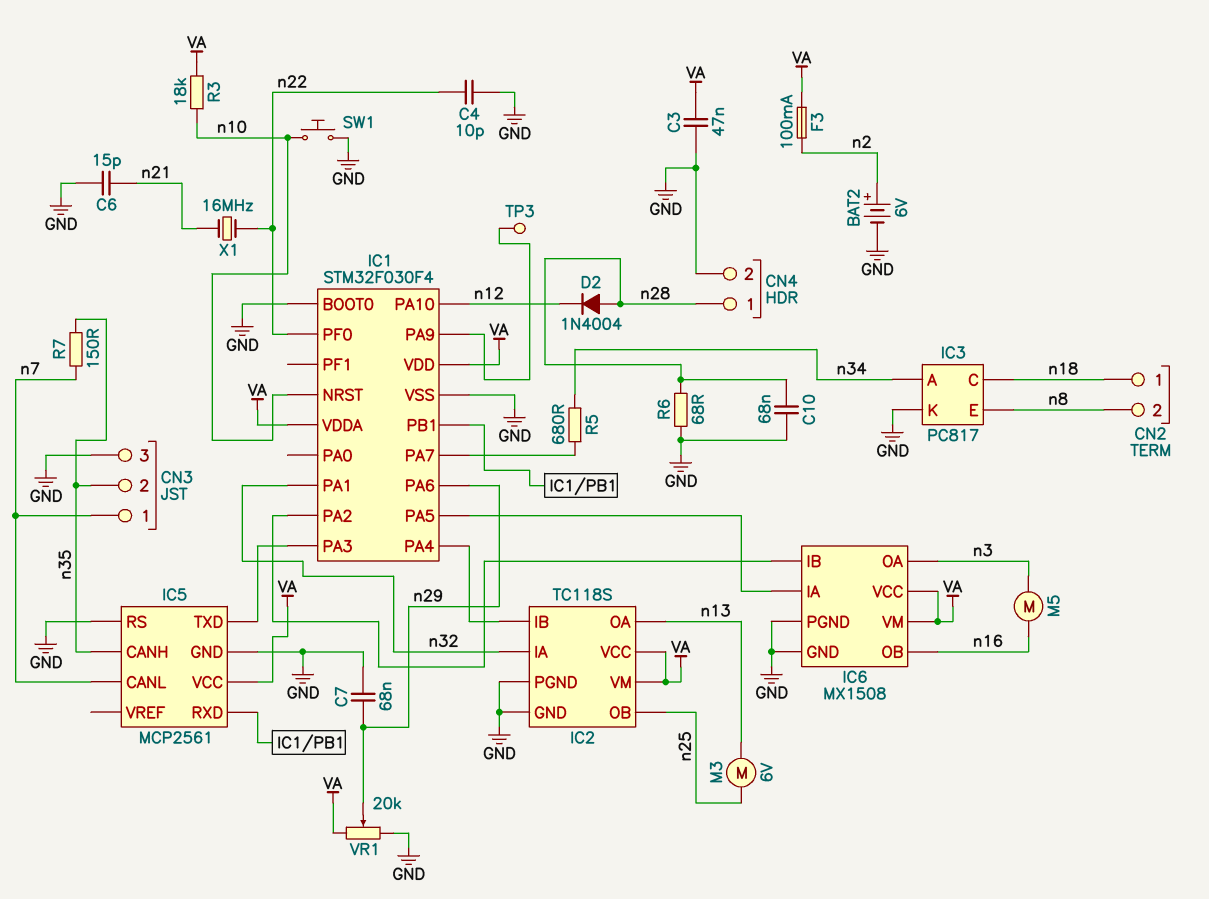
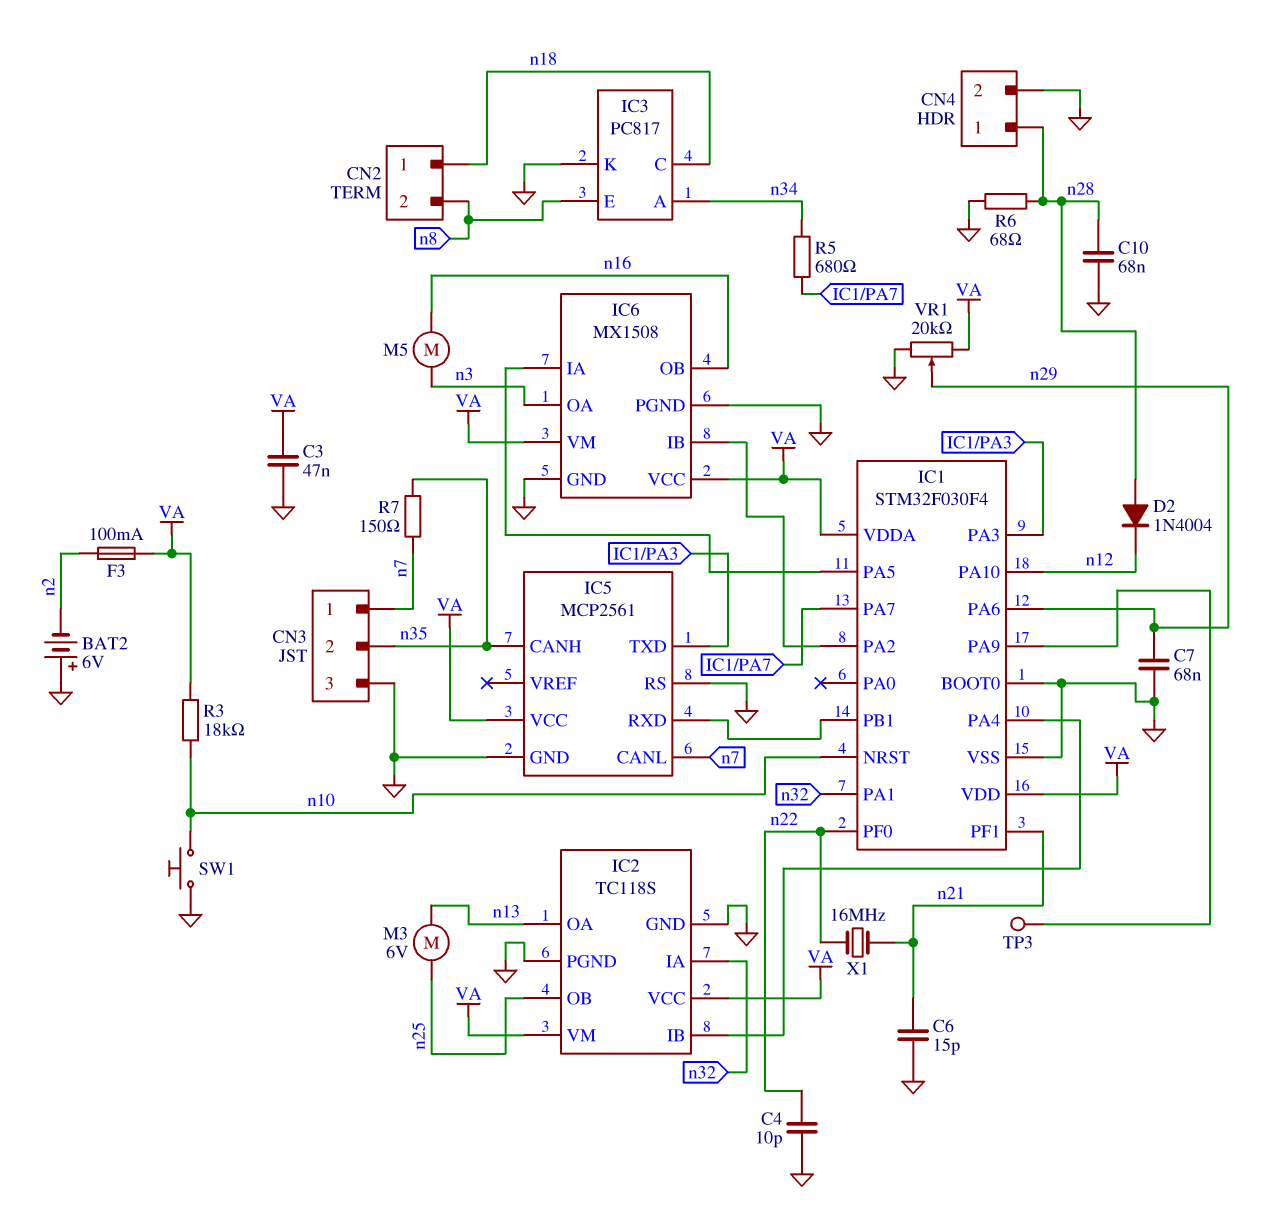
BAT2: 6V (plus n2, minus GND) -> 6V (plus GND, minus n2)
IC1 pin PF1: none -> n21

